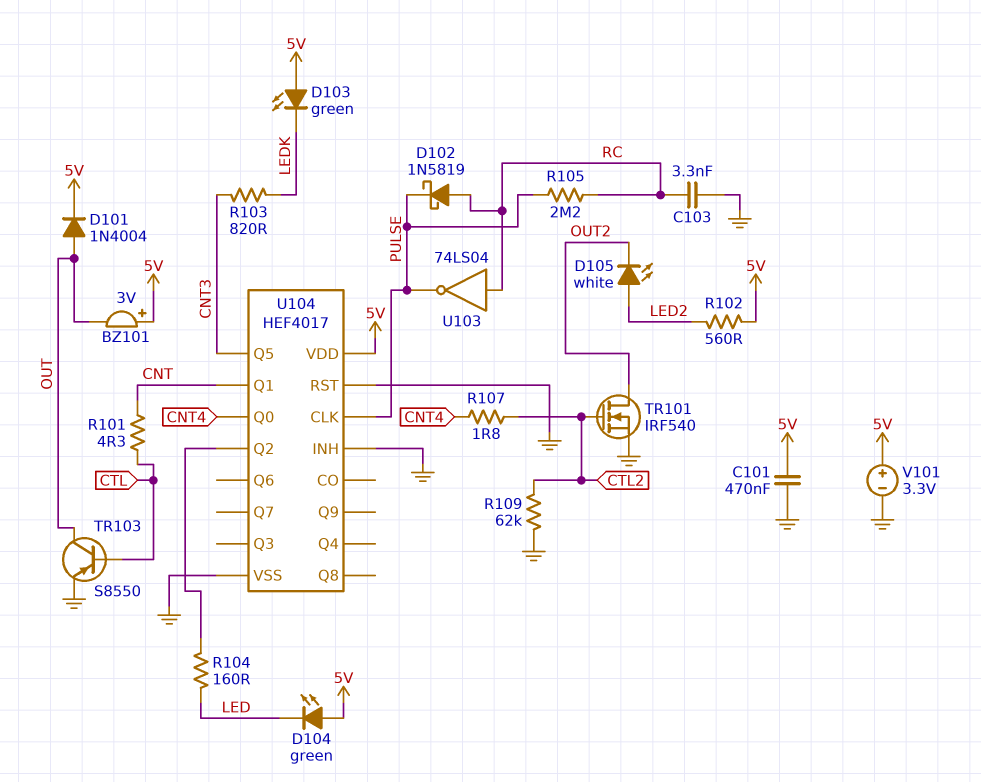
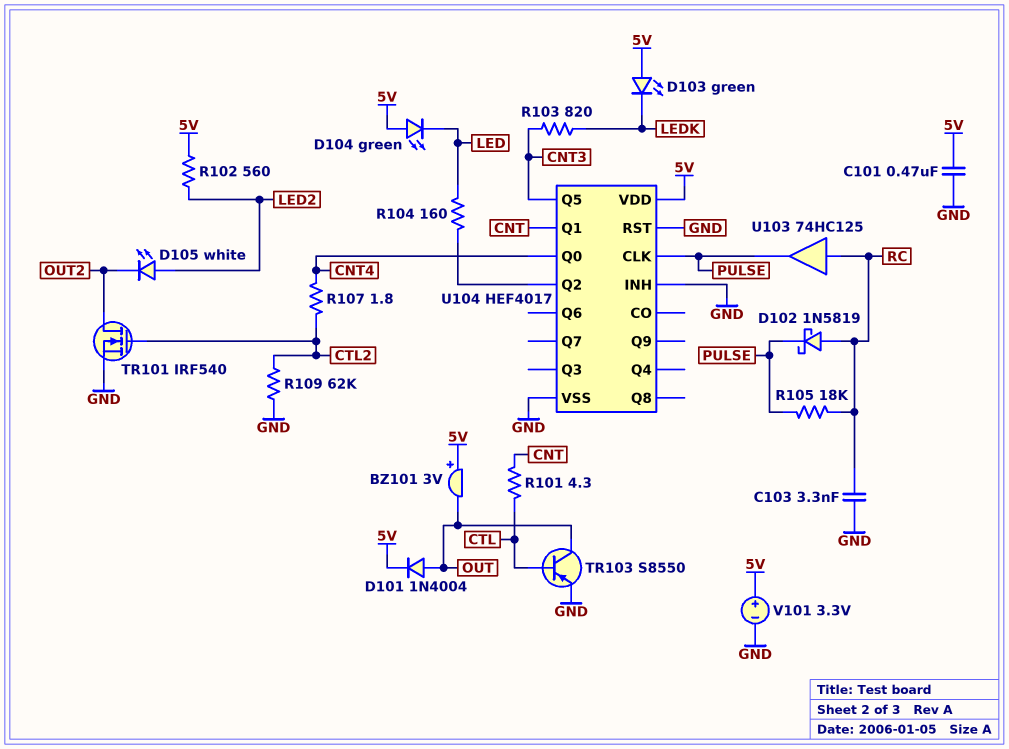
R105: 2.2M (PULSE, RC) -> 18k (PULSE, RC)
U103: NOT 74LS04 (in RC, out PULSE) -> buffer 74HC125 (in RC, out PULSE)

